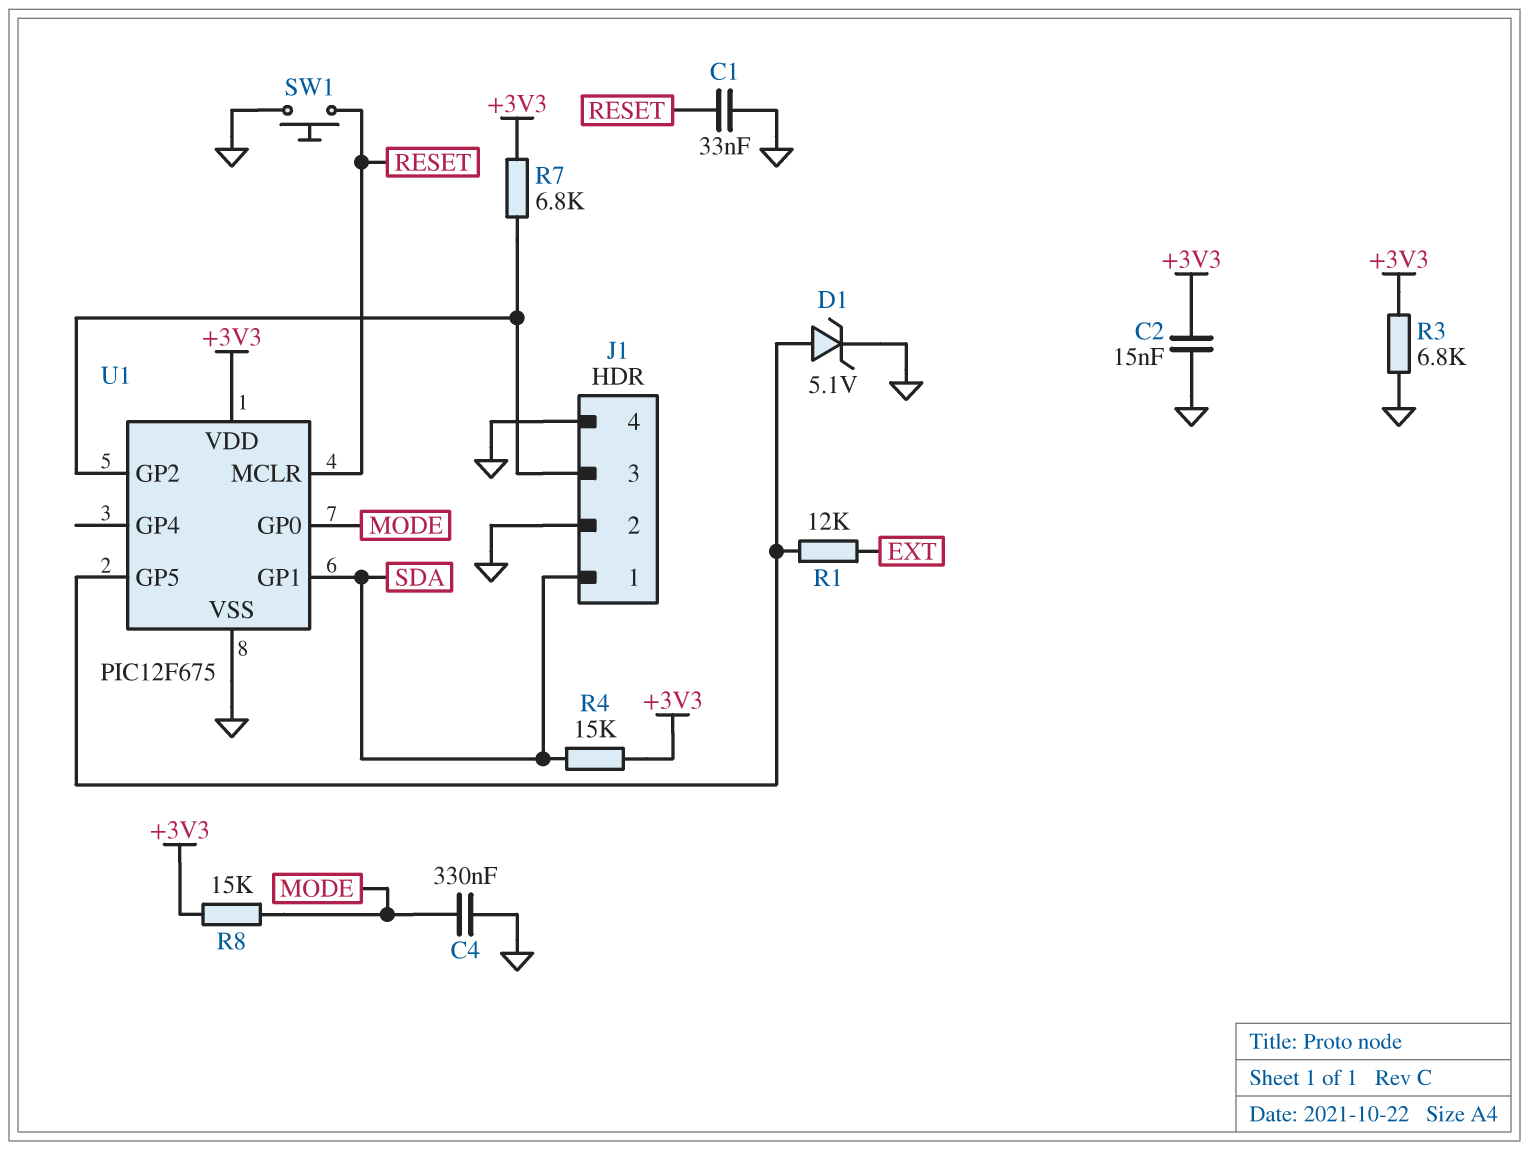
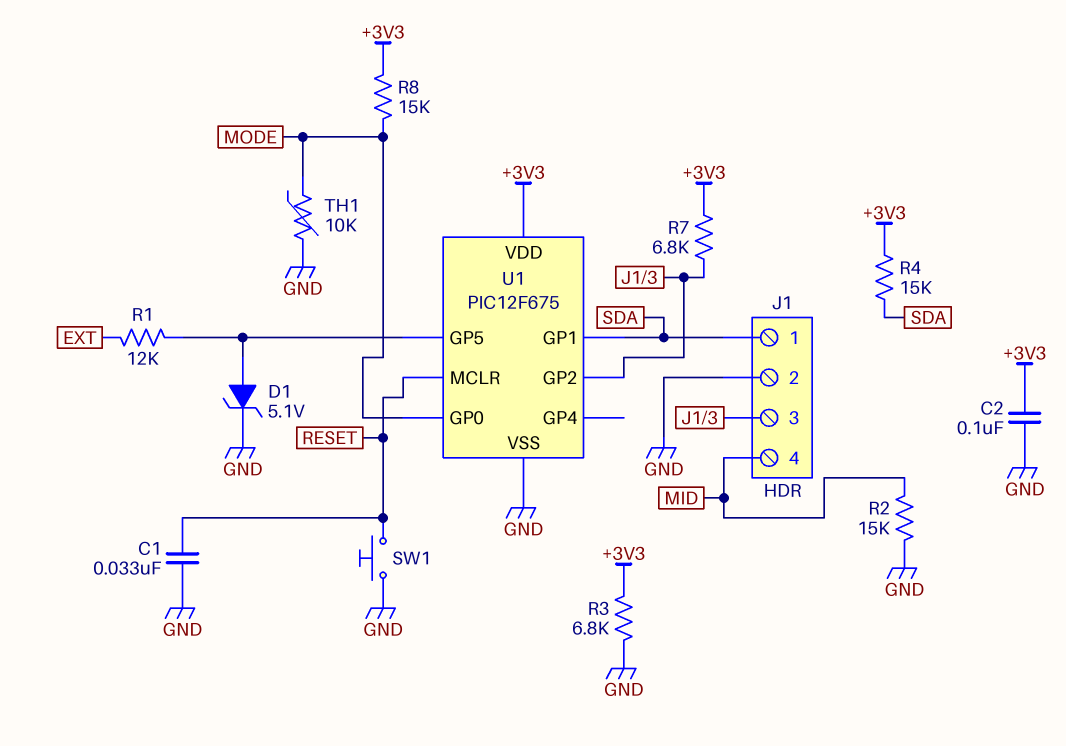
C2: 15nF (+3V3, GND) -> 100nF (+3V3, GND)
C4: 330nF (GND, MODE) -> none
J1 pin 4: GND -> MID
R2: none -> 15k (GND, MID)
TH1: none -> 10k (GND, MODE)

